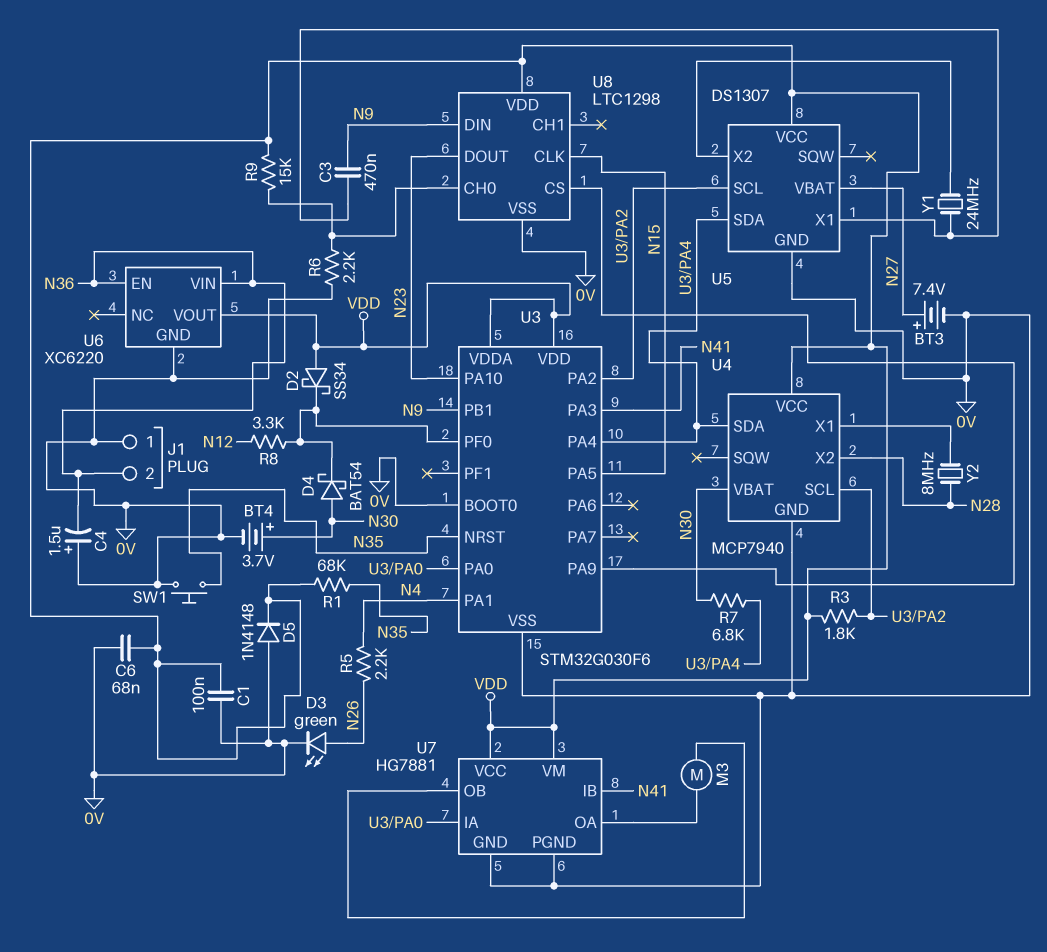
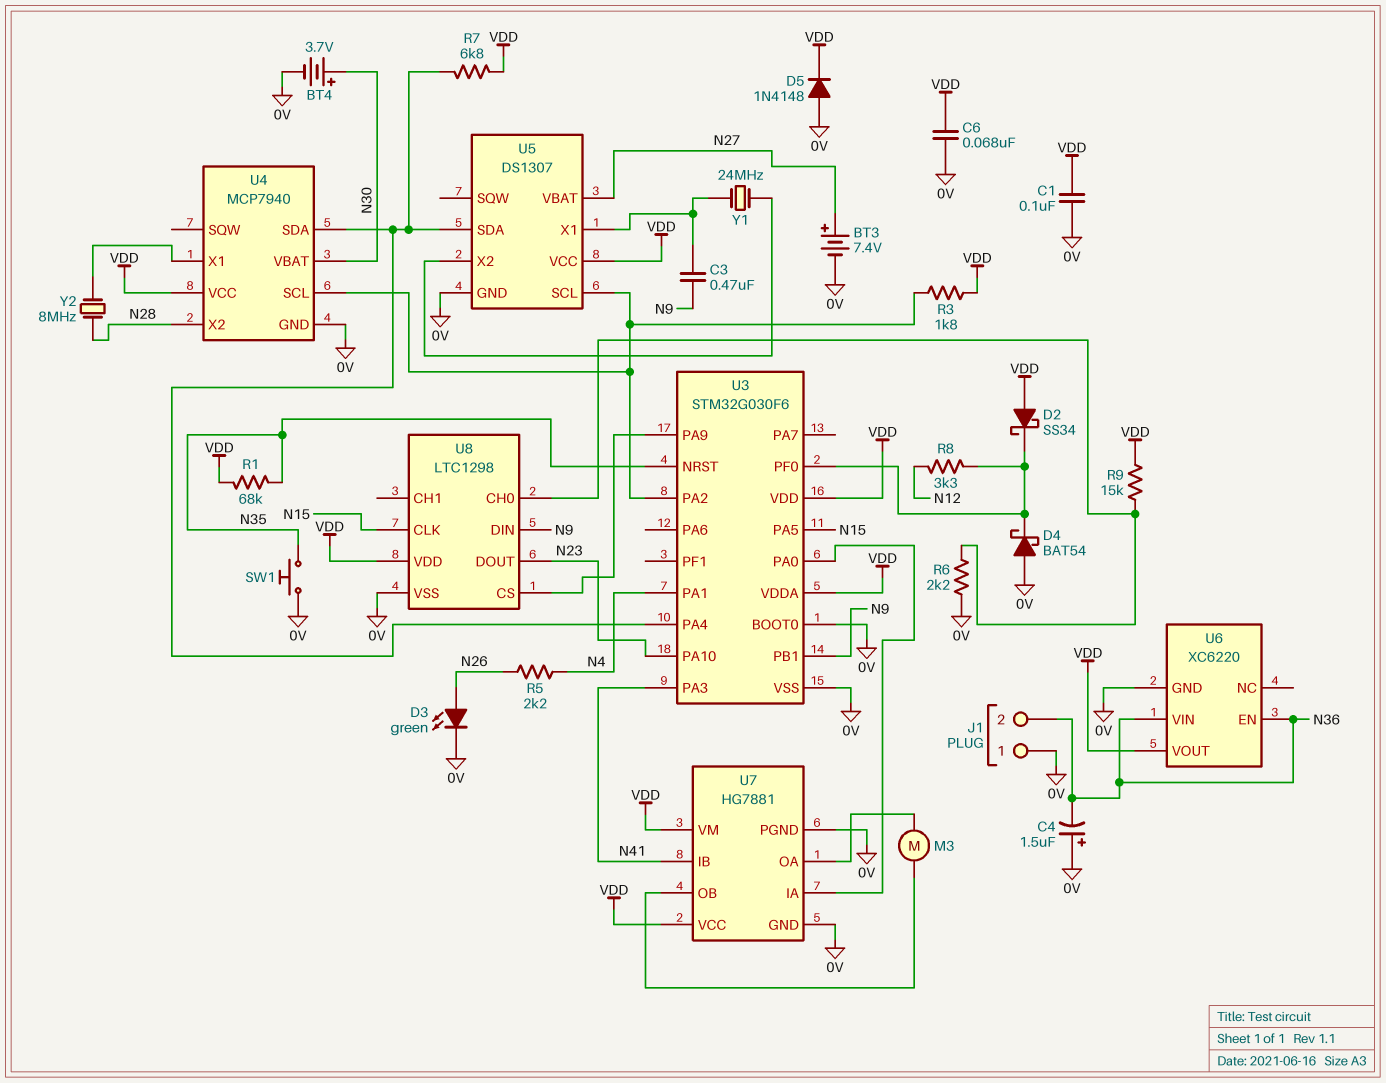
D4: schottky BAT54 (A N30, K U3/PF0) -> schottky BAT54 (A 0V, K U3/PF0)
R7: 6.8k (N30, U3/PA4) -> 6.8k (U3/PA4, VDD)

